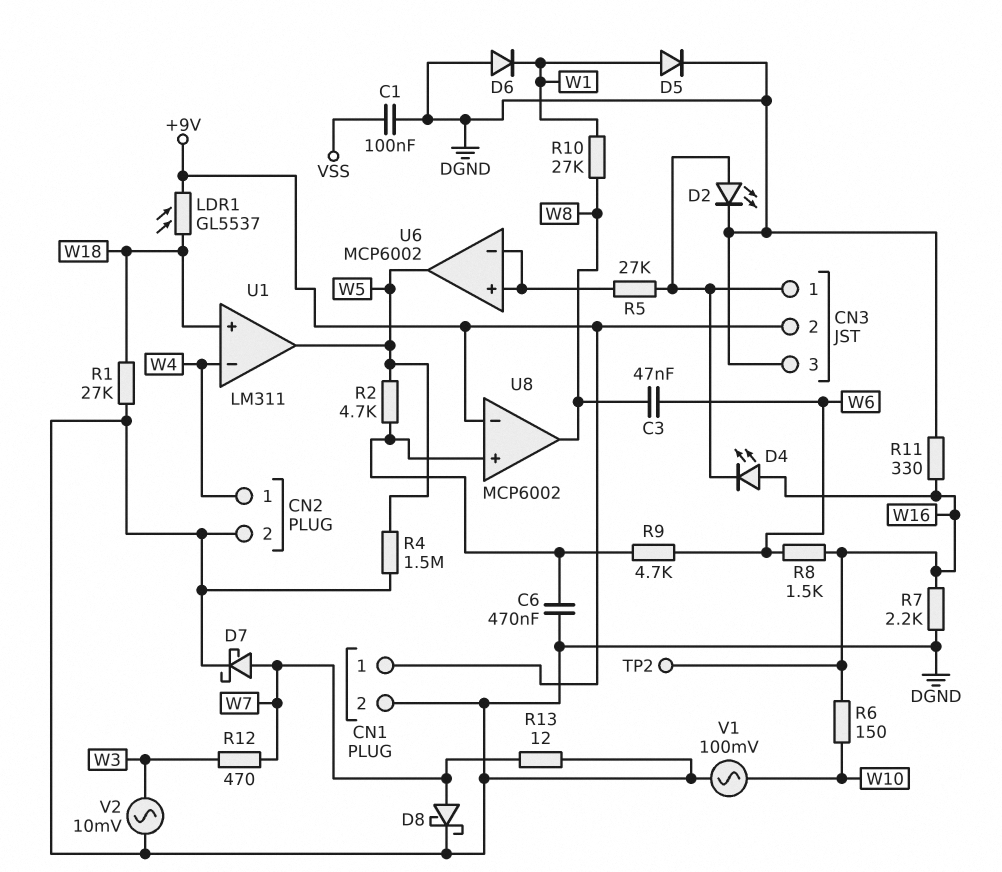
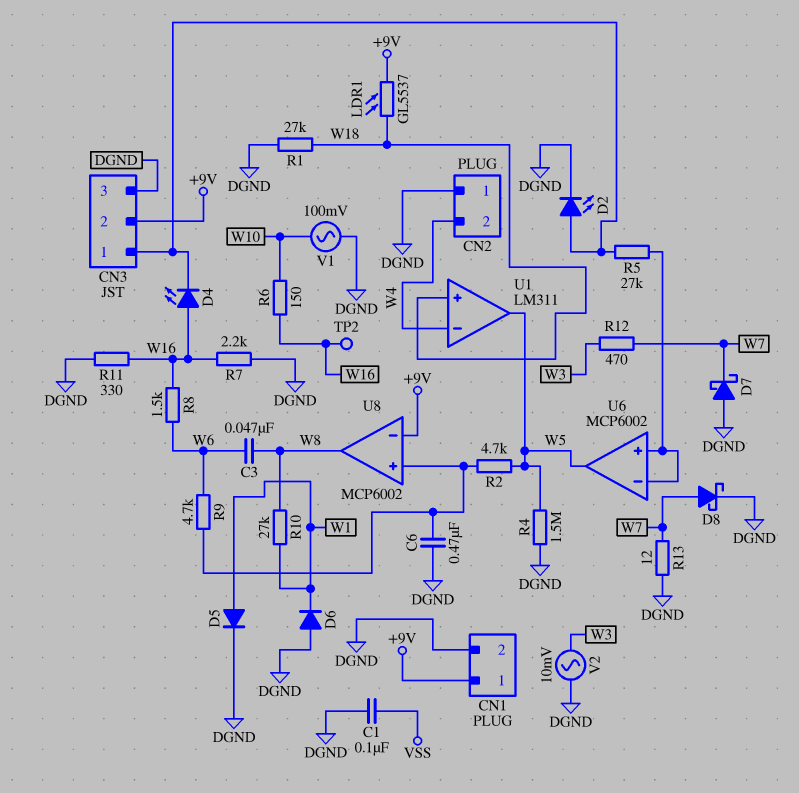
CN2 pin 1: W4 -> DGND
CN2 pin 2: DGND -> W4
D7: schottky (A W7, K DGND) -> schottky (A DGND, K W7)

